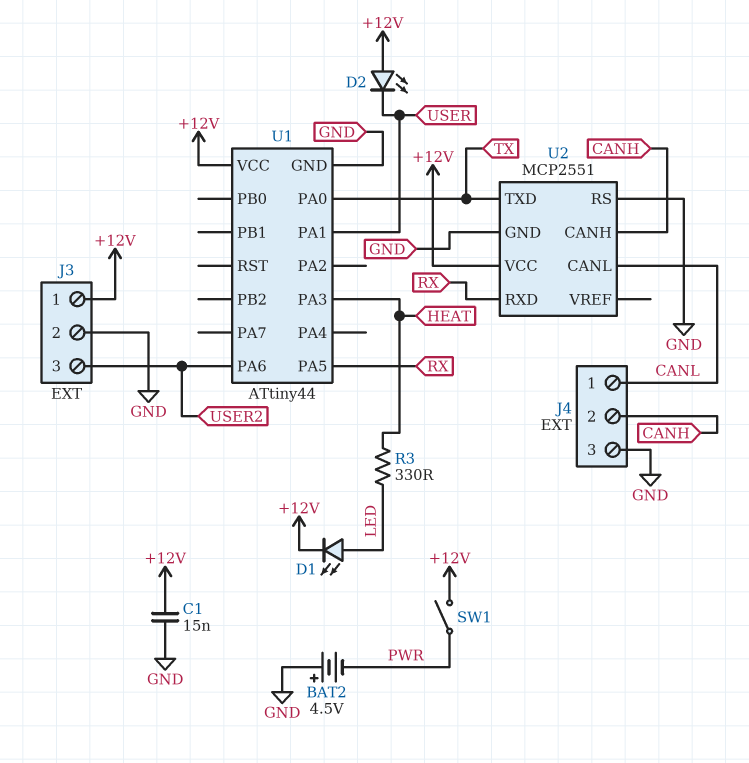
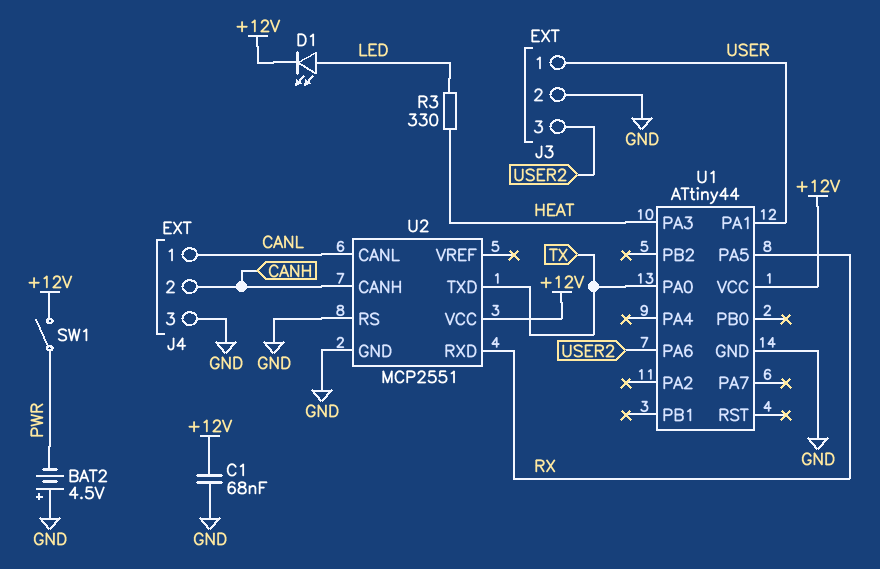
C1: 15nF (+12V, GND) -> 68nF (+12V, GND)
D2: LED (A +12V, K USER) -> none
J3 pin 1: +12V -> USER

